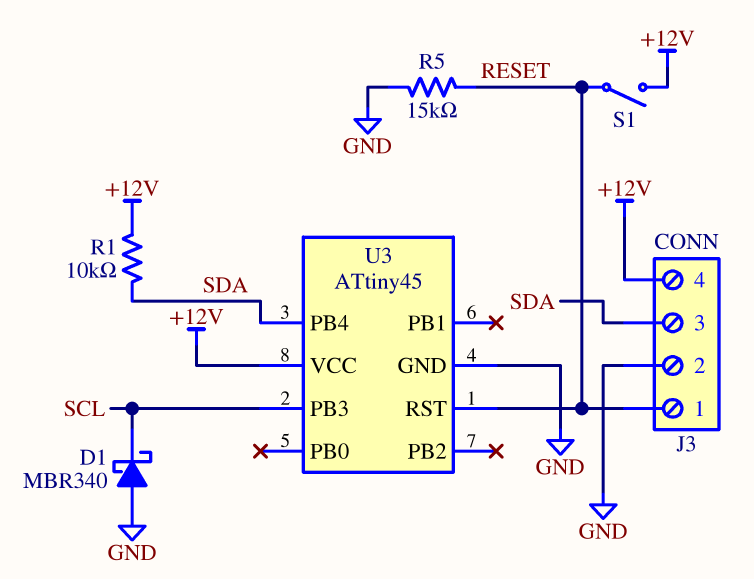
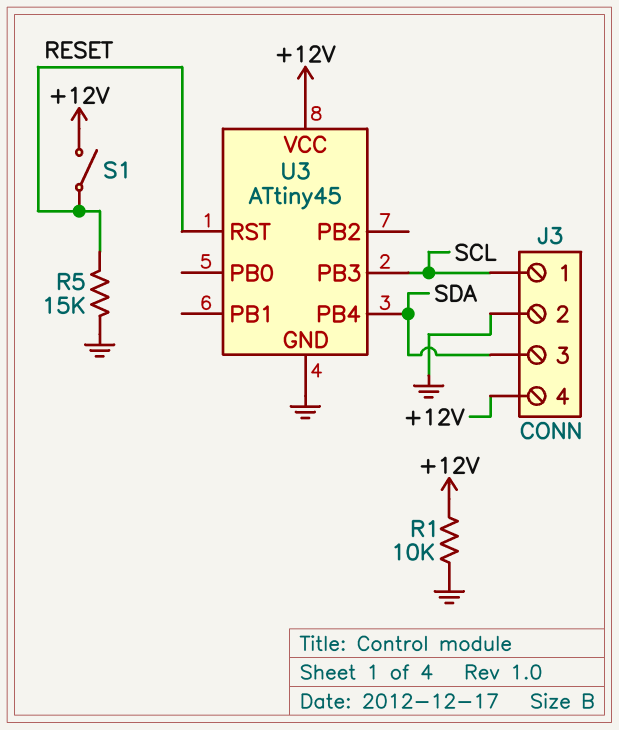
D1: schottky MBR340 (A GND, K SCL) -> none
J3 pin 1: RESET -> SCL
R1: 10k (+12V, SDA) -> 10k (+12V, GND)

